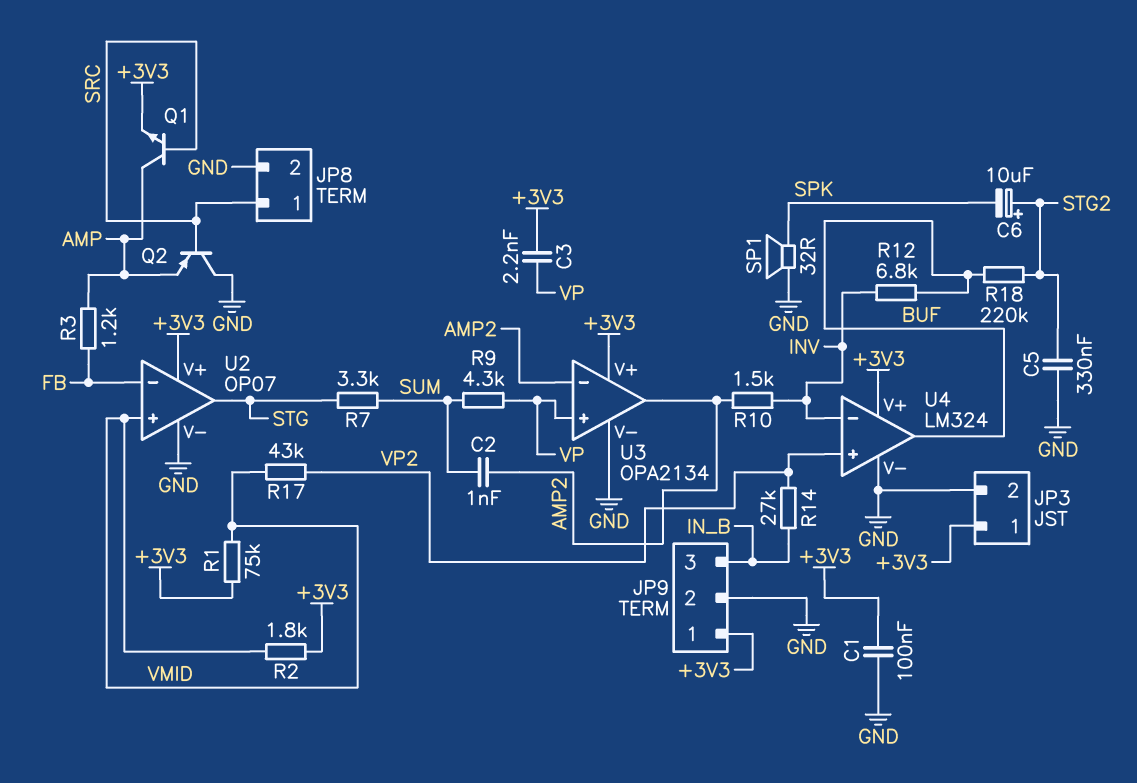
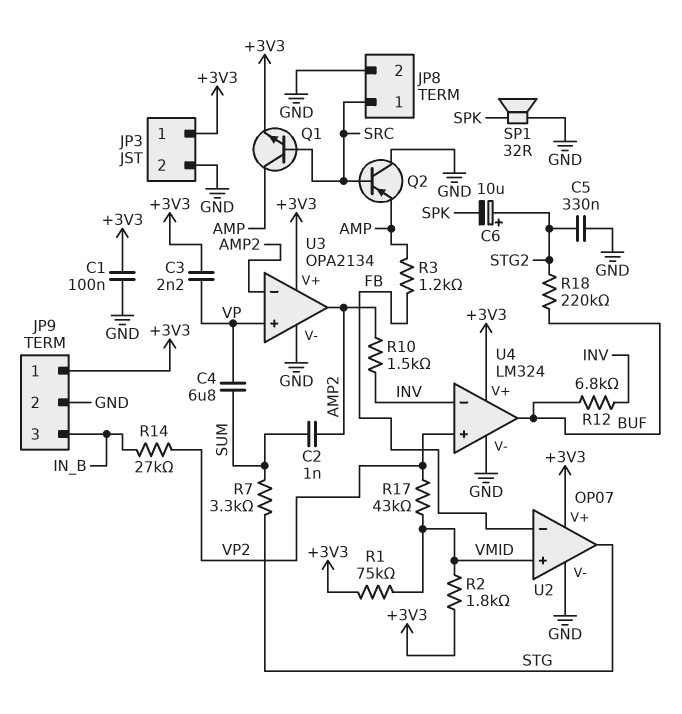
C4: none -> 6.8uF (SUM, VP)
R9: 4.3k (SUM, VP) -> none

